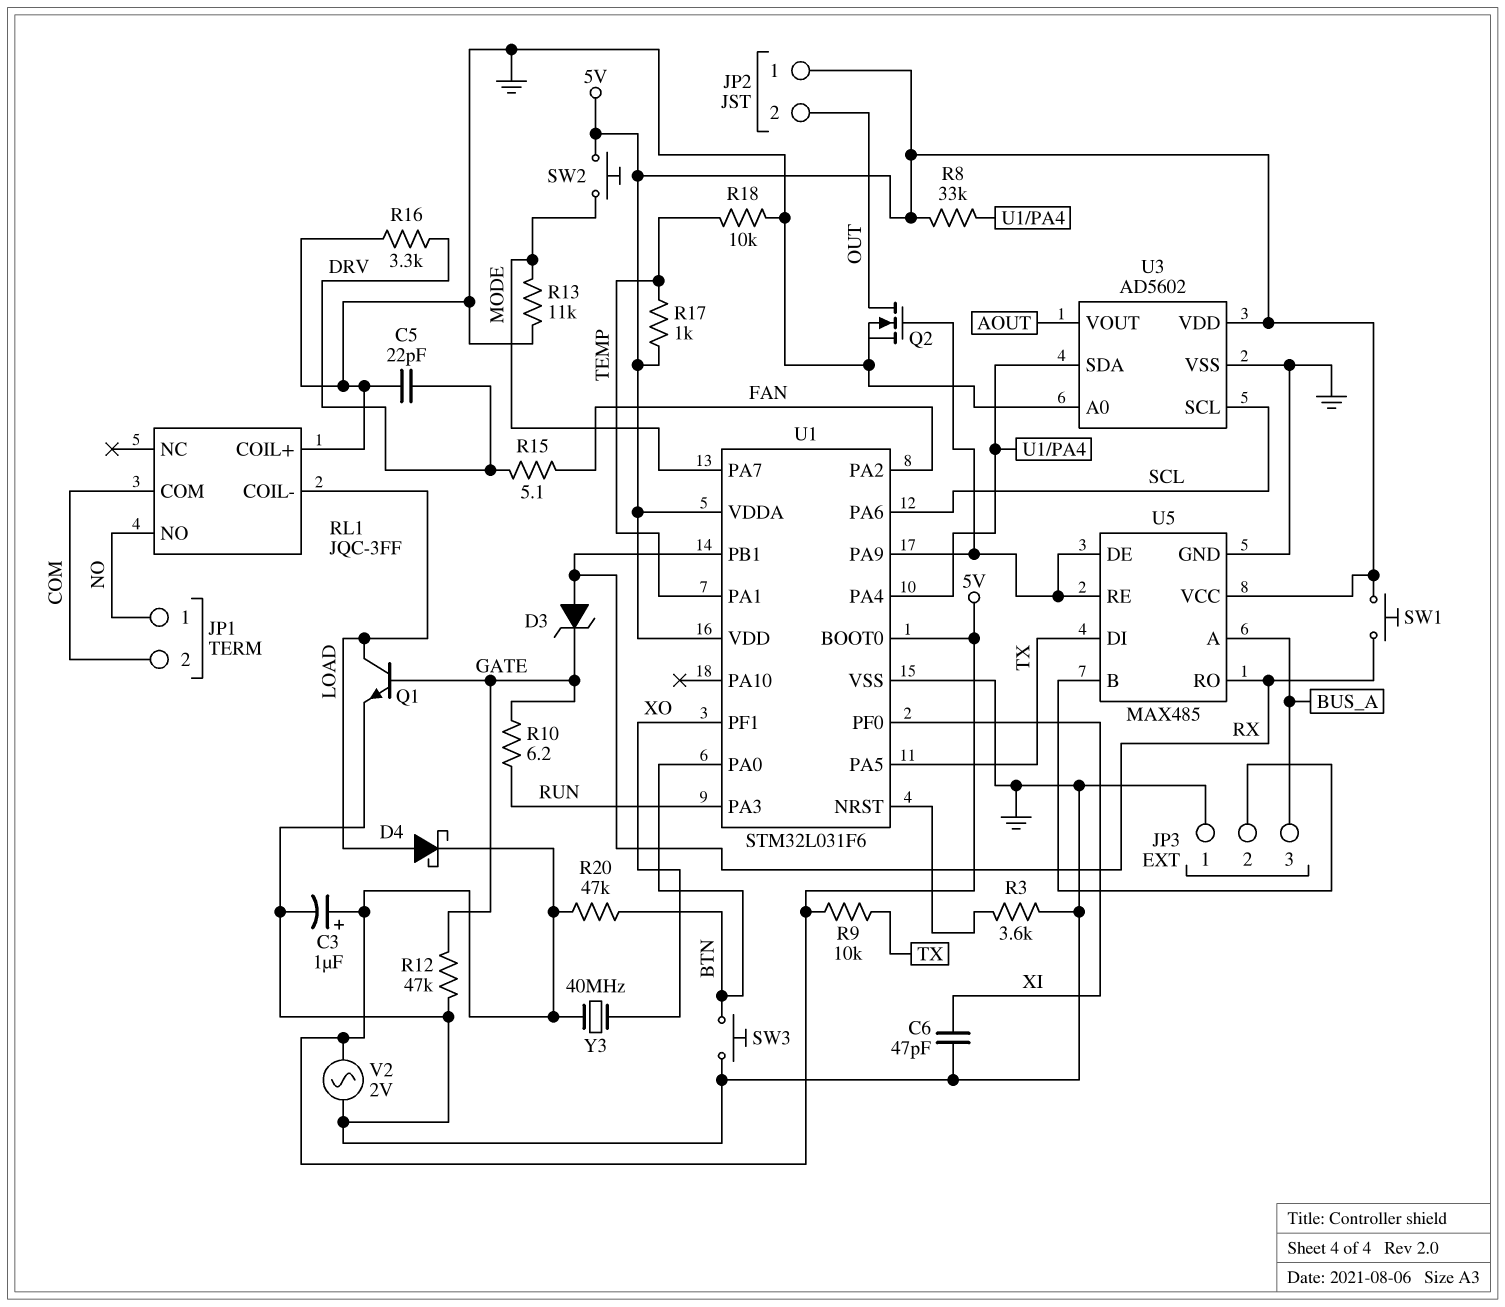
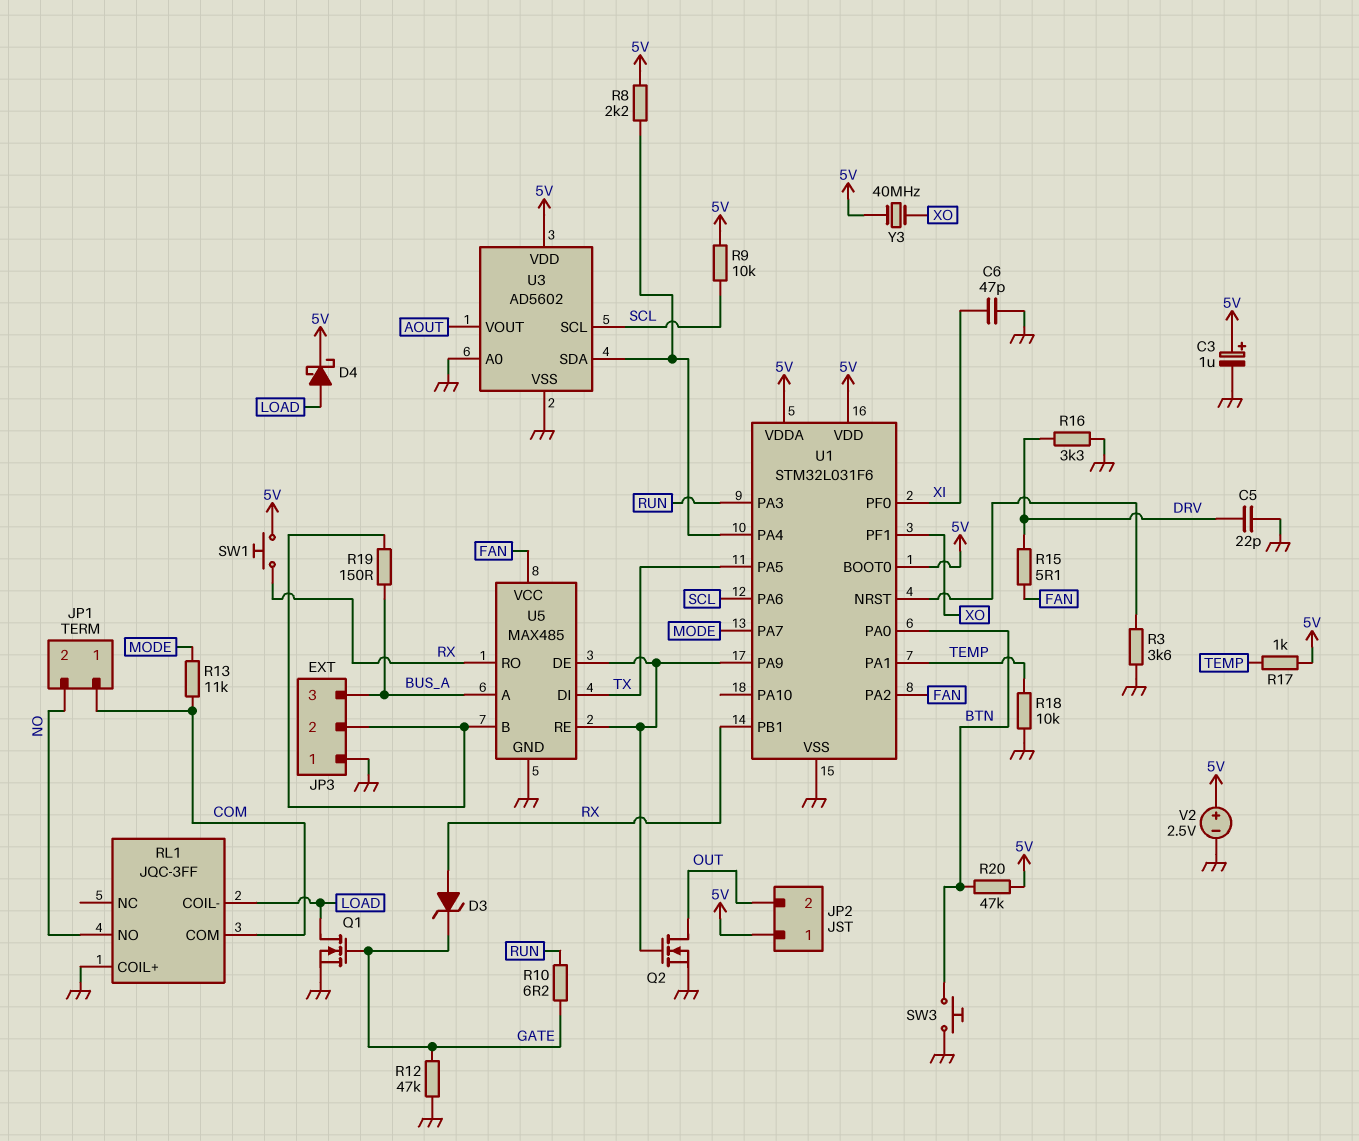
JP1 pin 1: NO -> COM
JP1 pin 2: COM -> NO
Q1: NPN (B GATE, C LOAD, E GND) -> NMOS (G GATE, D LOAD, S GND)
R8: 33k (5V, U1/PA4) -> 2.2k (5V, U1/PA4)
R9: 10k (5V, TX) -> 10k (5V, SCL)
R13: 11k (GND, MODE) -> 11k (COM, MODE)
R19: none -> 150 (BUS_A, JP3/2)
SW2: button (5V, MODE) -> none
U5 pin VCC: 5V -> FAN
V2: AC 2V (5V, GND) -> 2.5V (plus 5V, minus GND)

